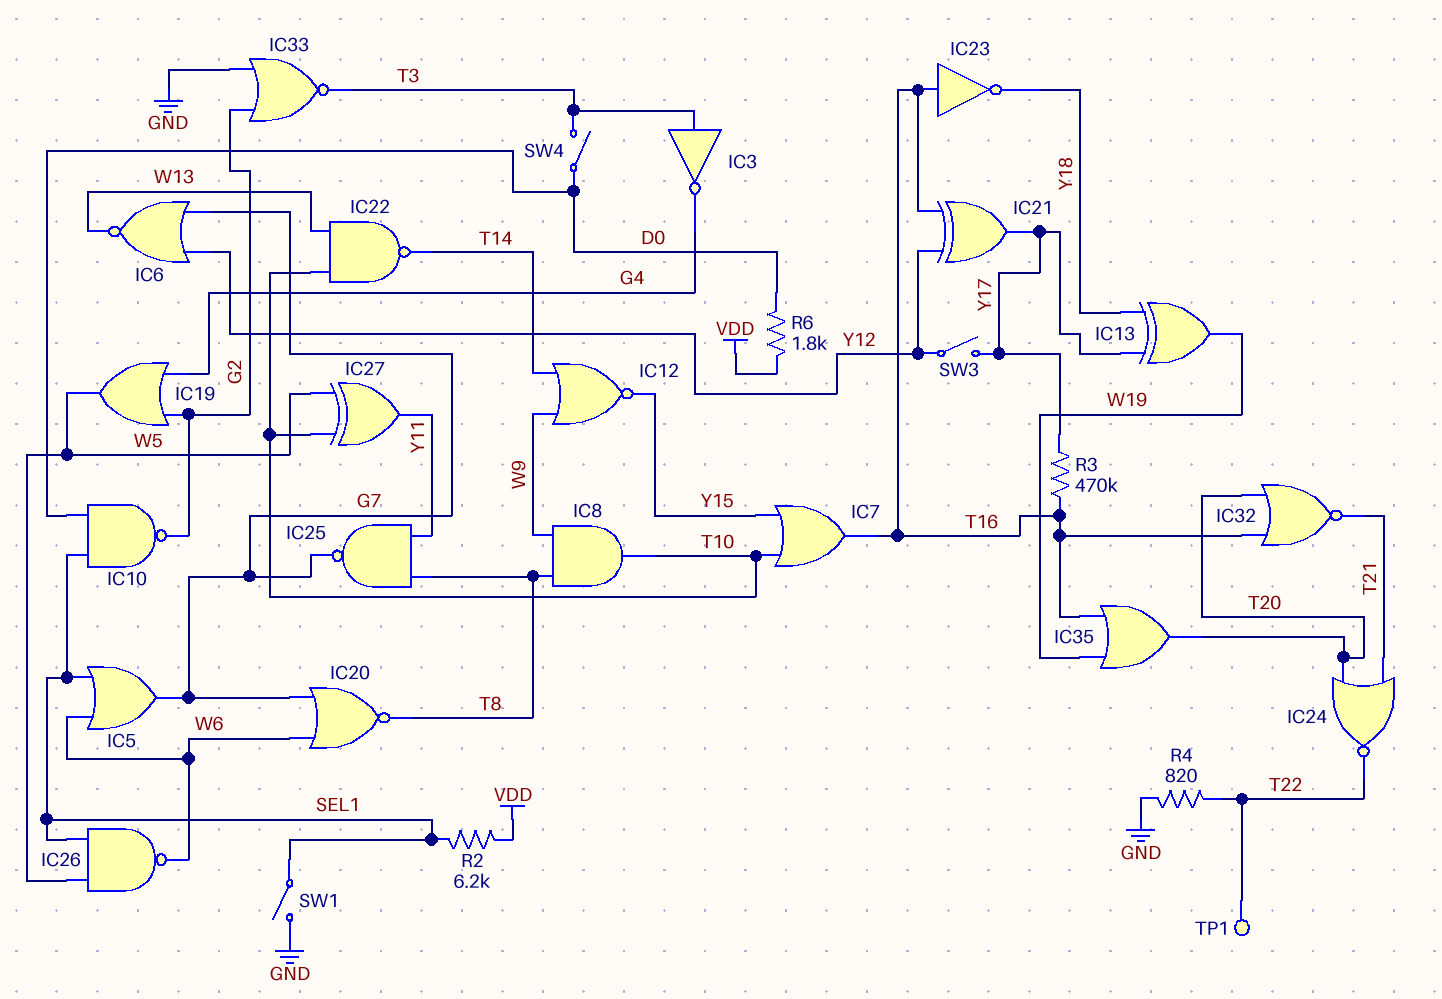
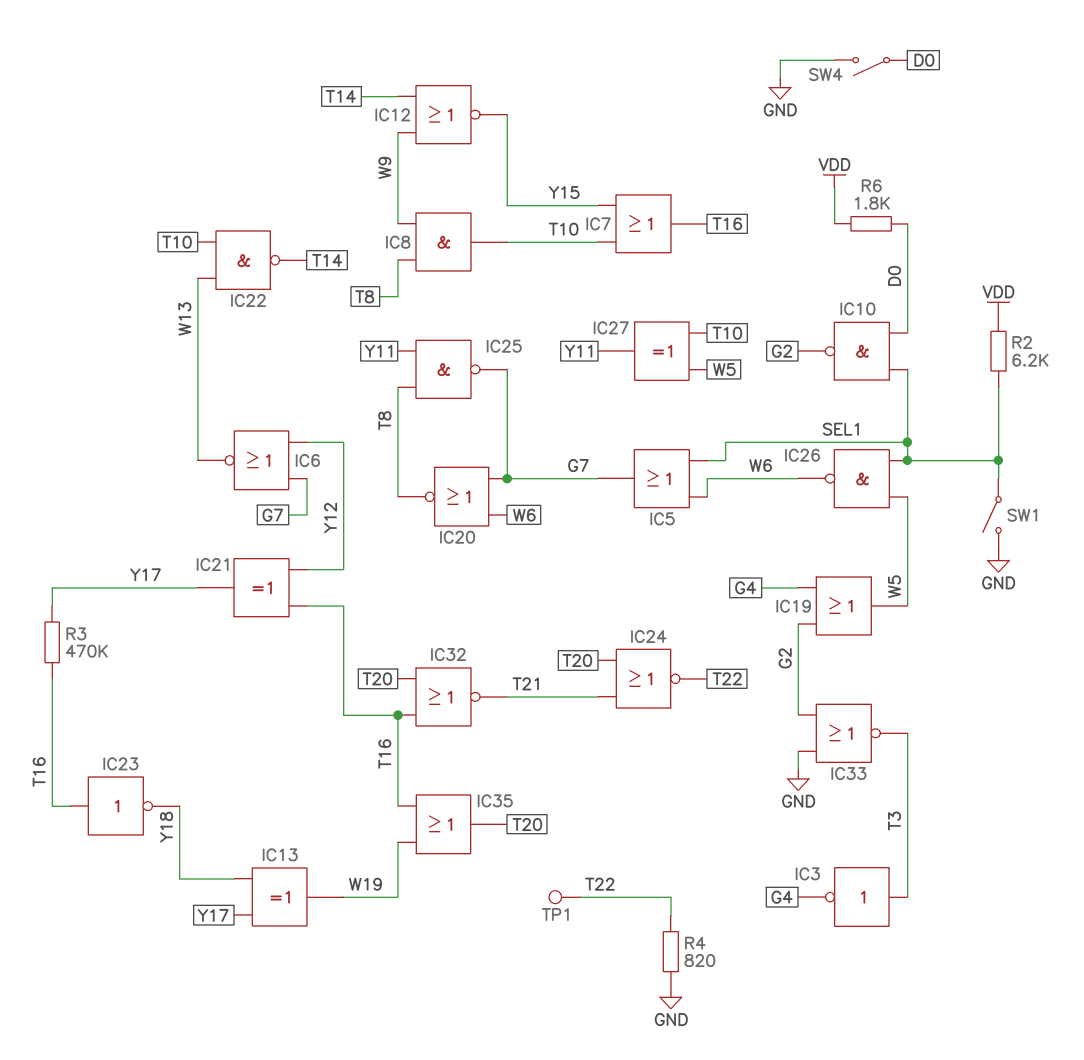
SW3: switch (Y12, Y17) -> none
SW4: switch (D0, T3) -> switch (D0, GND)

